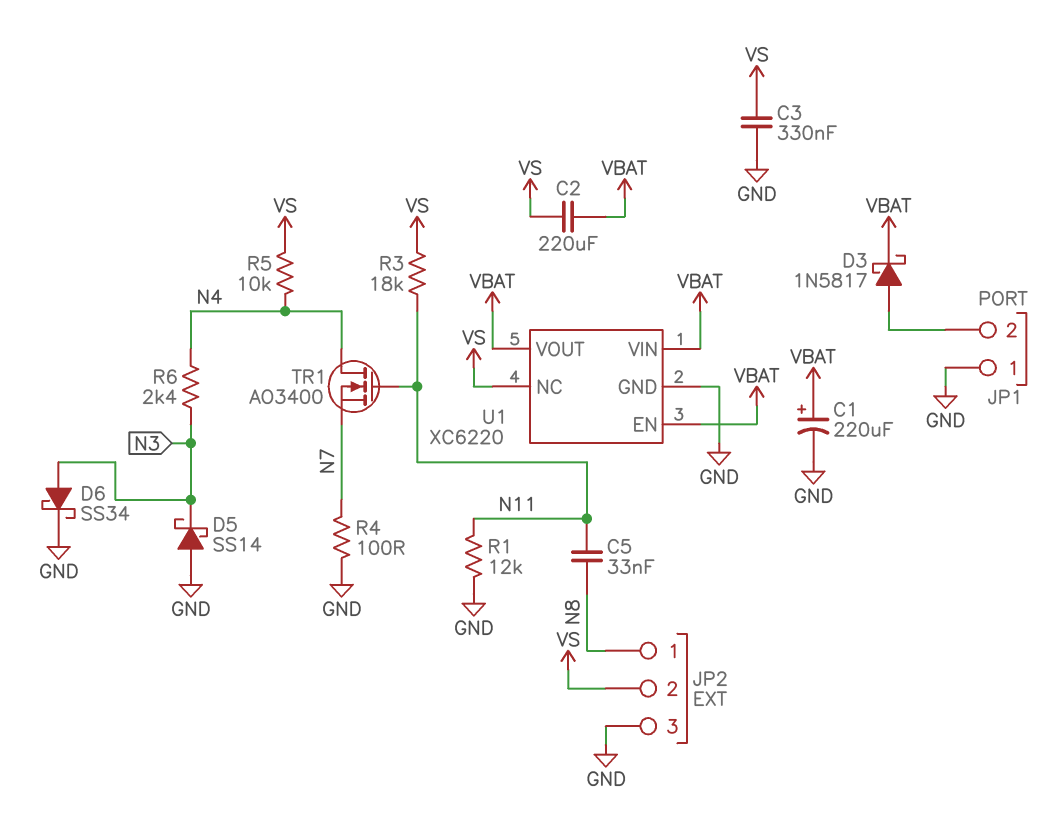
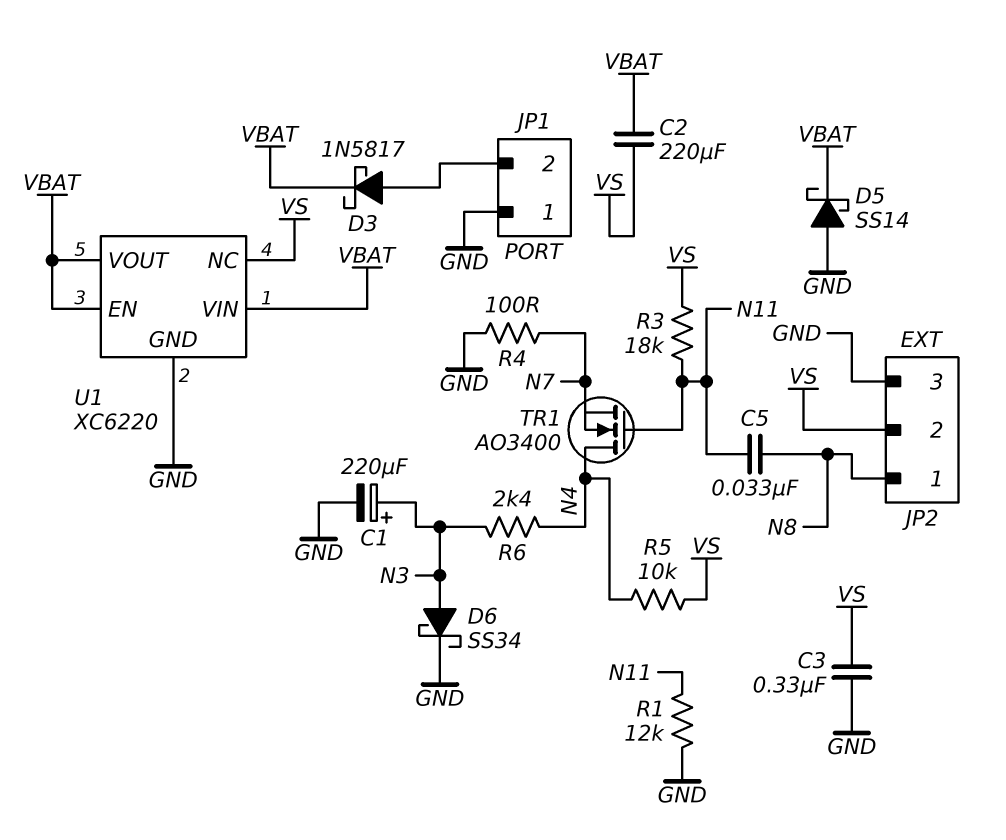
C1: 220uF (plus VBAT, minus GND) -> 220uF (plus N3, minus GND)
D5: schottky SS14 (A GND, K N3) -> schottky SS14 (A GND, K VBAT)

